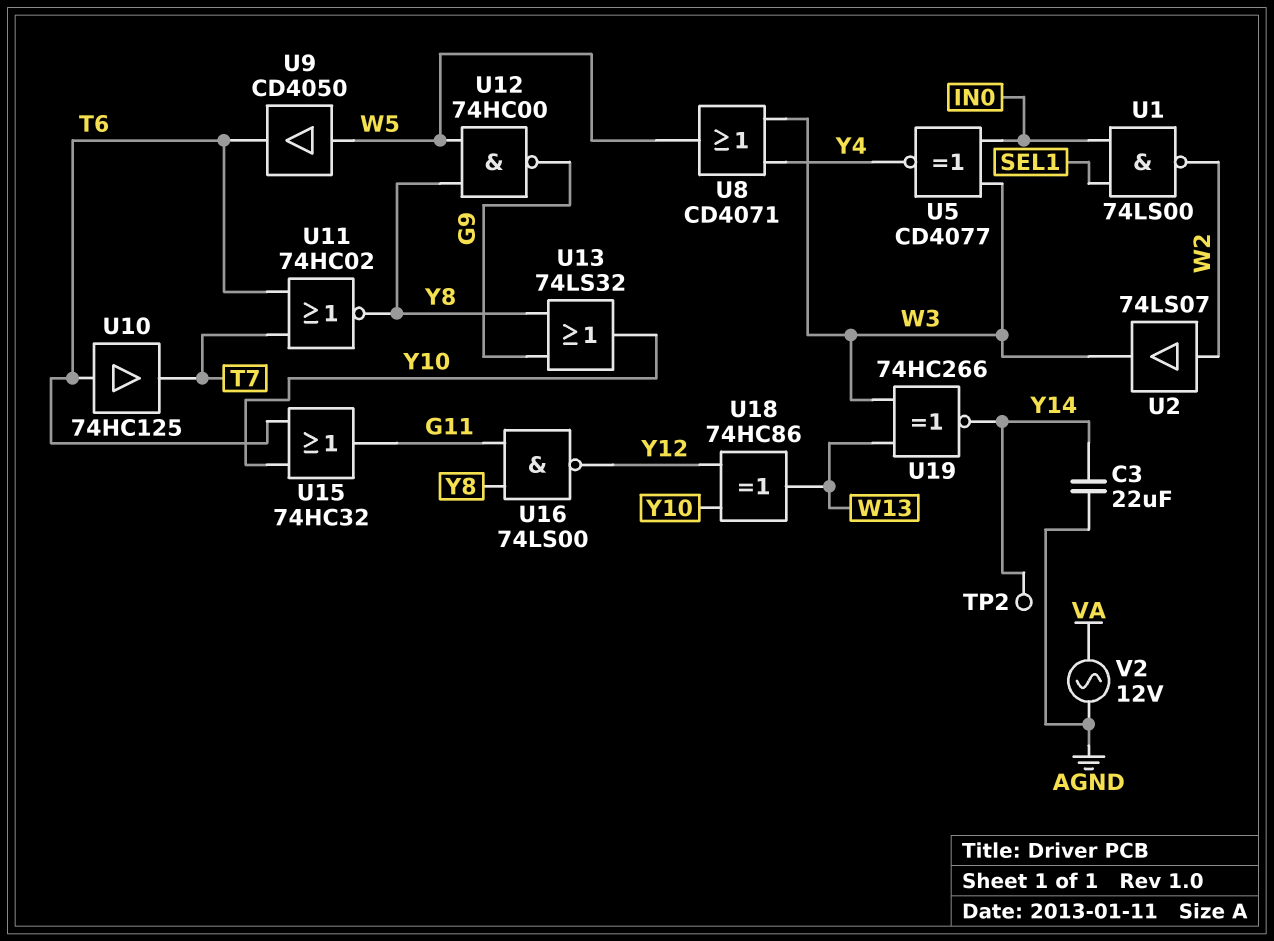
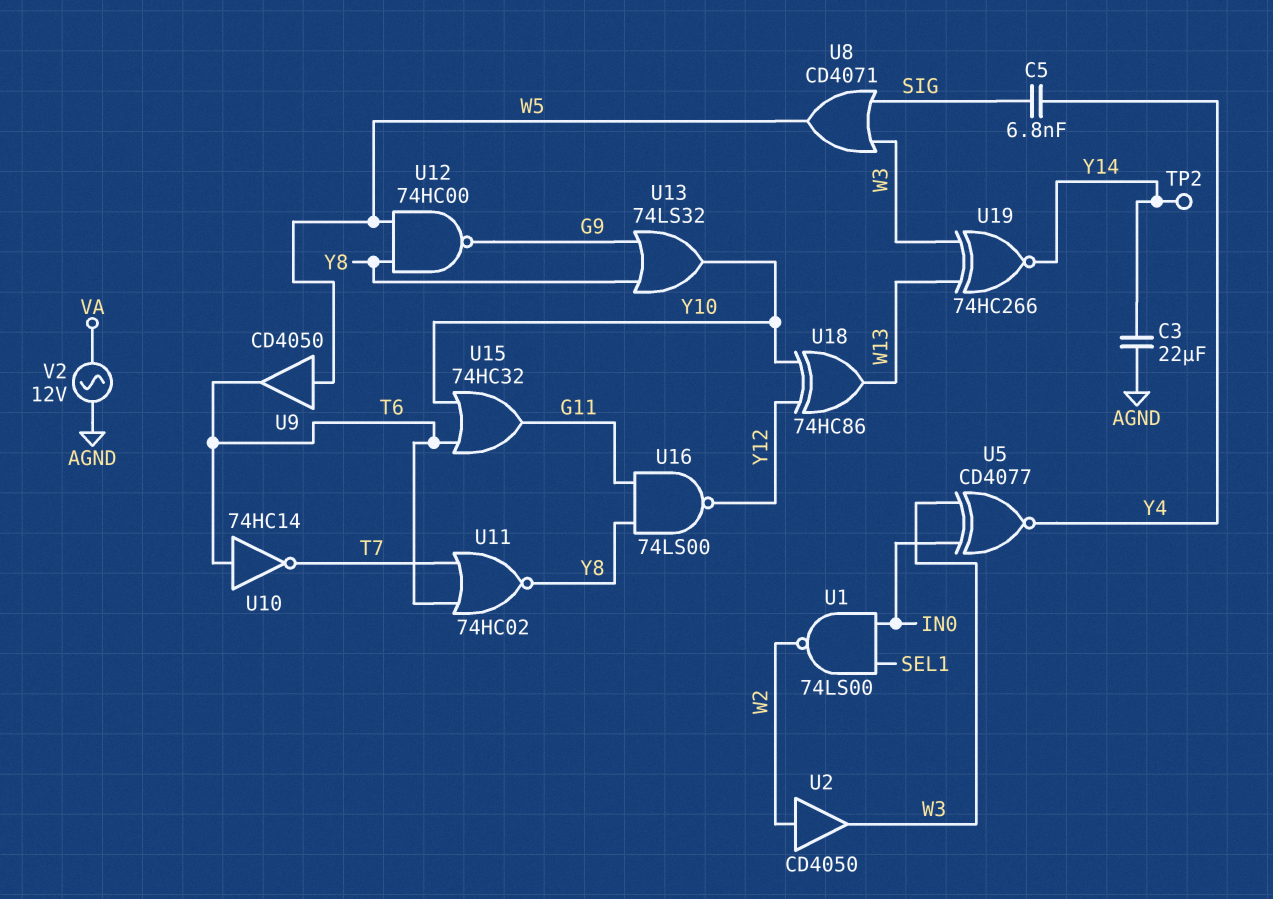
C5: none -> 6.8nF (SIG, Y4)
U2: buffer 74LS07 (in W2, out W3) -> buffer CD4050 (in W2, out W3)
U8: OR CD4071 (in W3, in Y4, out W5) -> OR CD4071 (in SIG, in W3, out W5)
U10: buffer 74HC125 (in T6, out T7) -> NOT 74HC14 (in T6, out T7)

